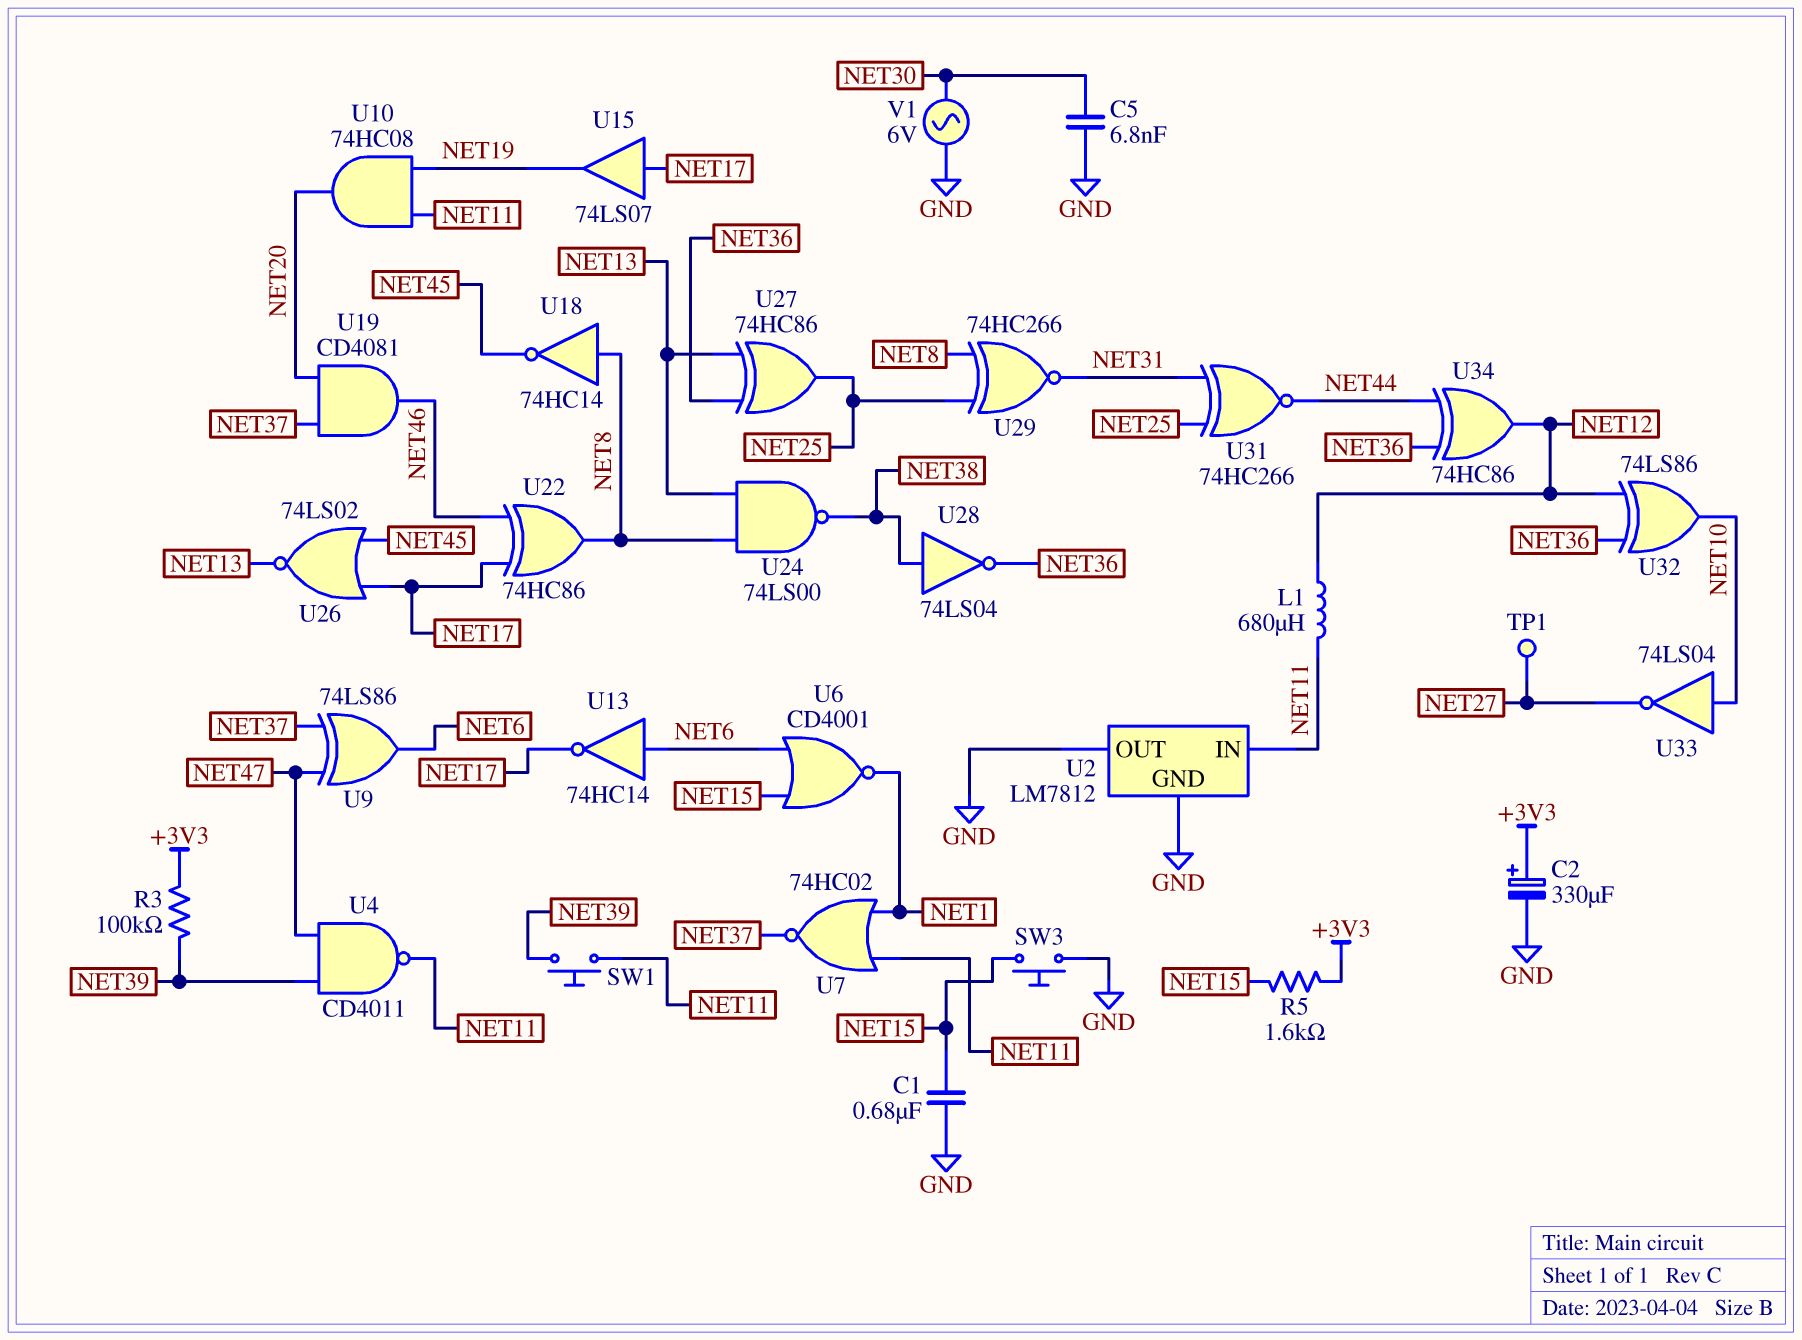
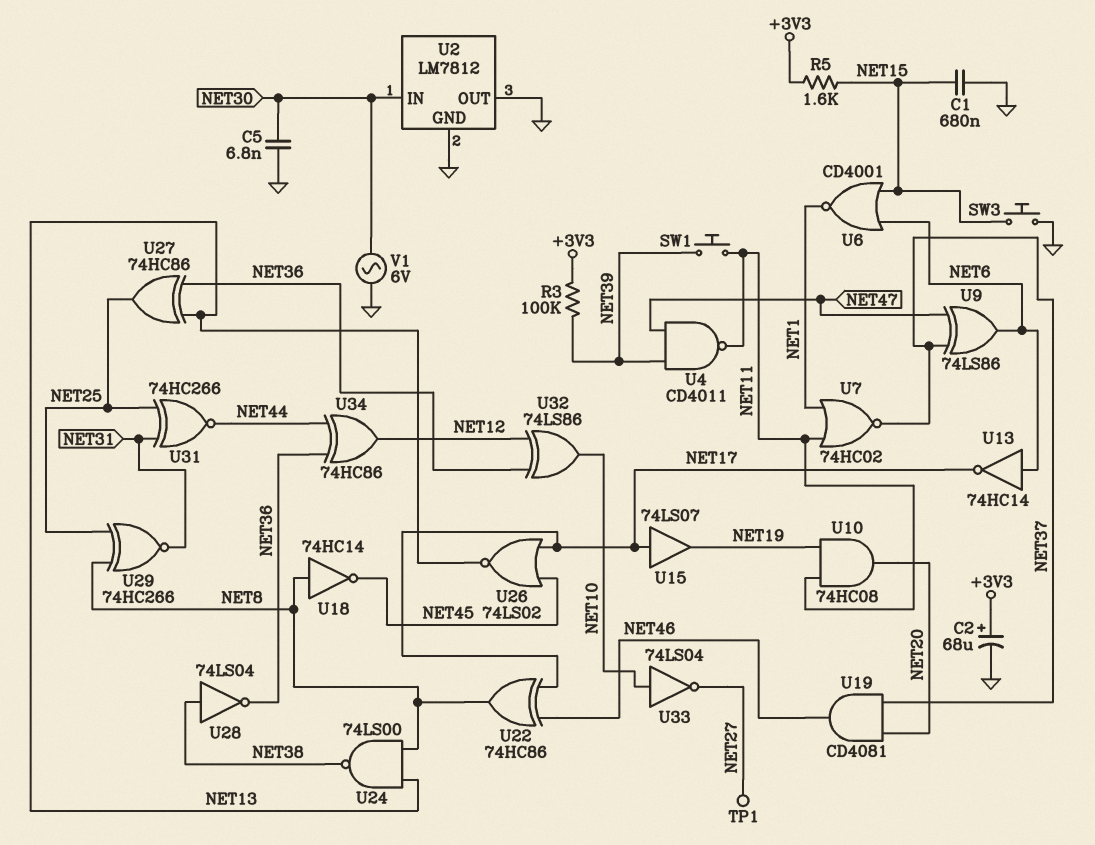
C2: 330uF (plus +3V3, minus GND) -> 68uF (plus +3V3, minus GND)
L1: 680uH (NET11, NET12) -> none
U2 pin IN: NET11 -> NET30

